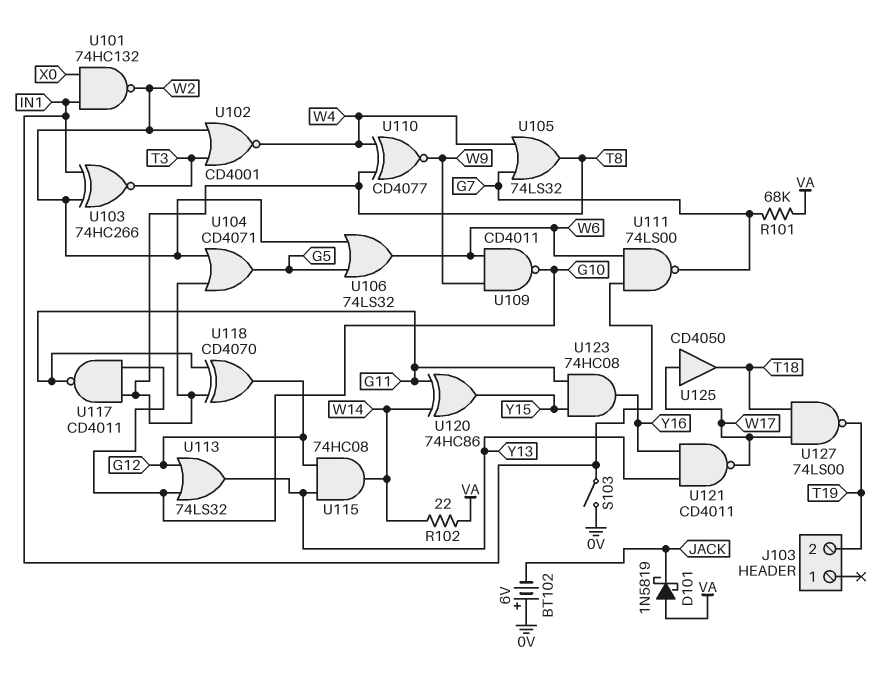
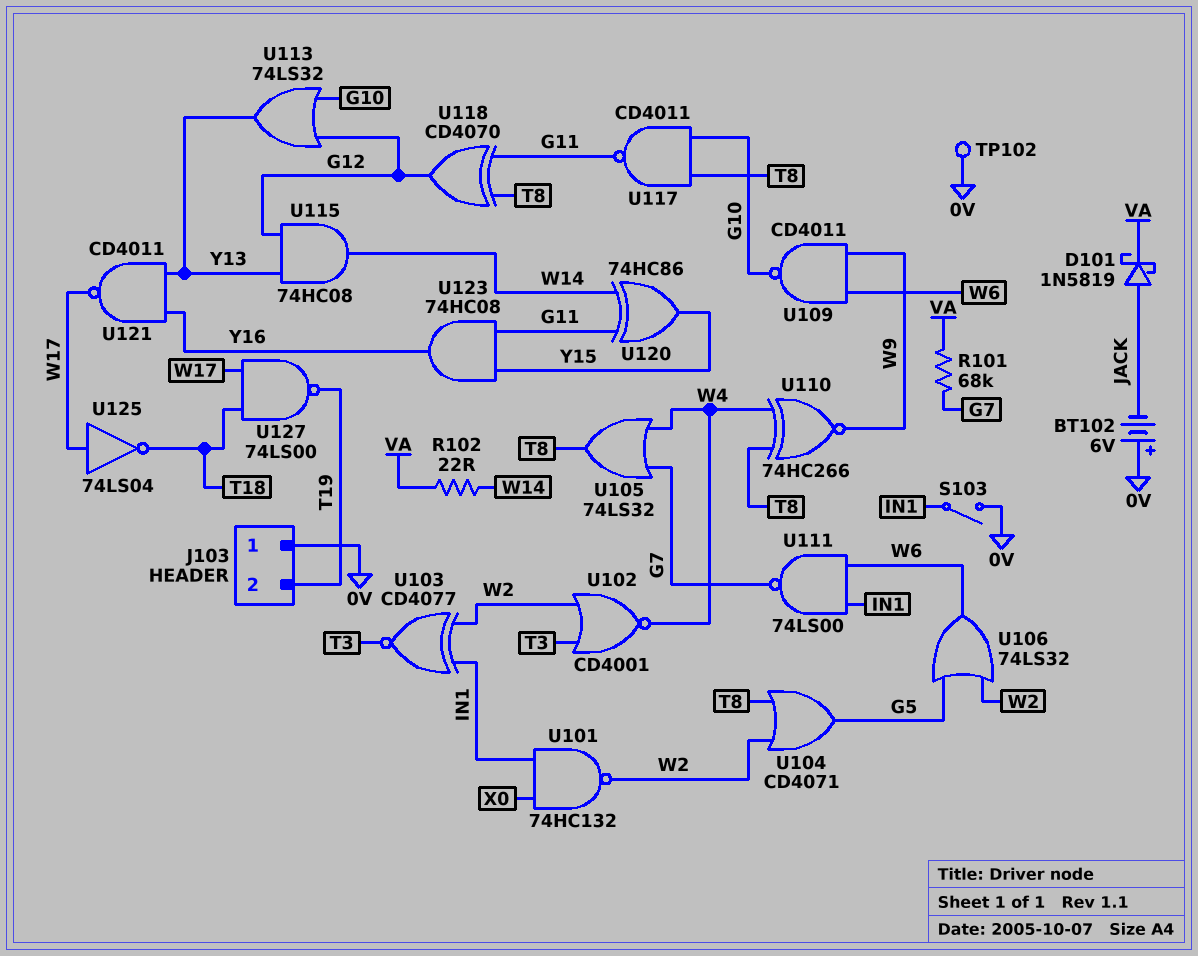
D101: schottky 1N5819 (A VA, K JACK) -> schottky 1N5819 (A JACK, K VA)
J103 pin 1: none -> 0V
TP102: none -> test point (0V)
U103: XNOR 74HC266 (in IN1, in W2, out T3) -> XNOR CD4077 (in IN1, in W2, out T3)
U110: XNOR CD4077 (in T8, in W4, out W9) -> XNOR 74HC266 (in T8, in W4, out W9)
U125: buffer CD4050 (in W17, out T18) -> NOT 74LS04 (in W17, out T18)

